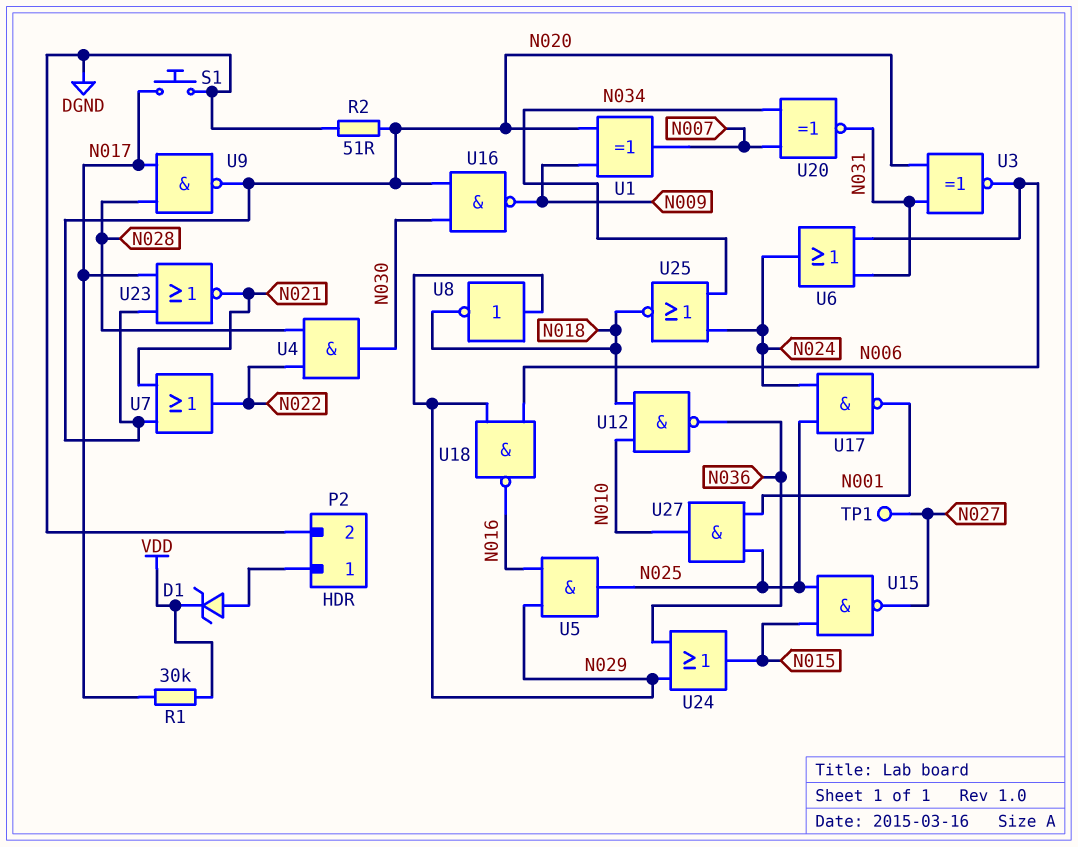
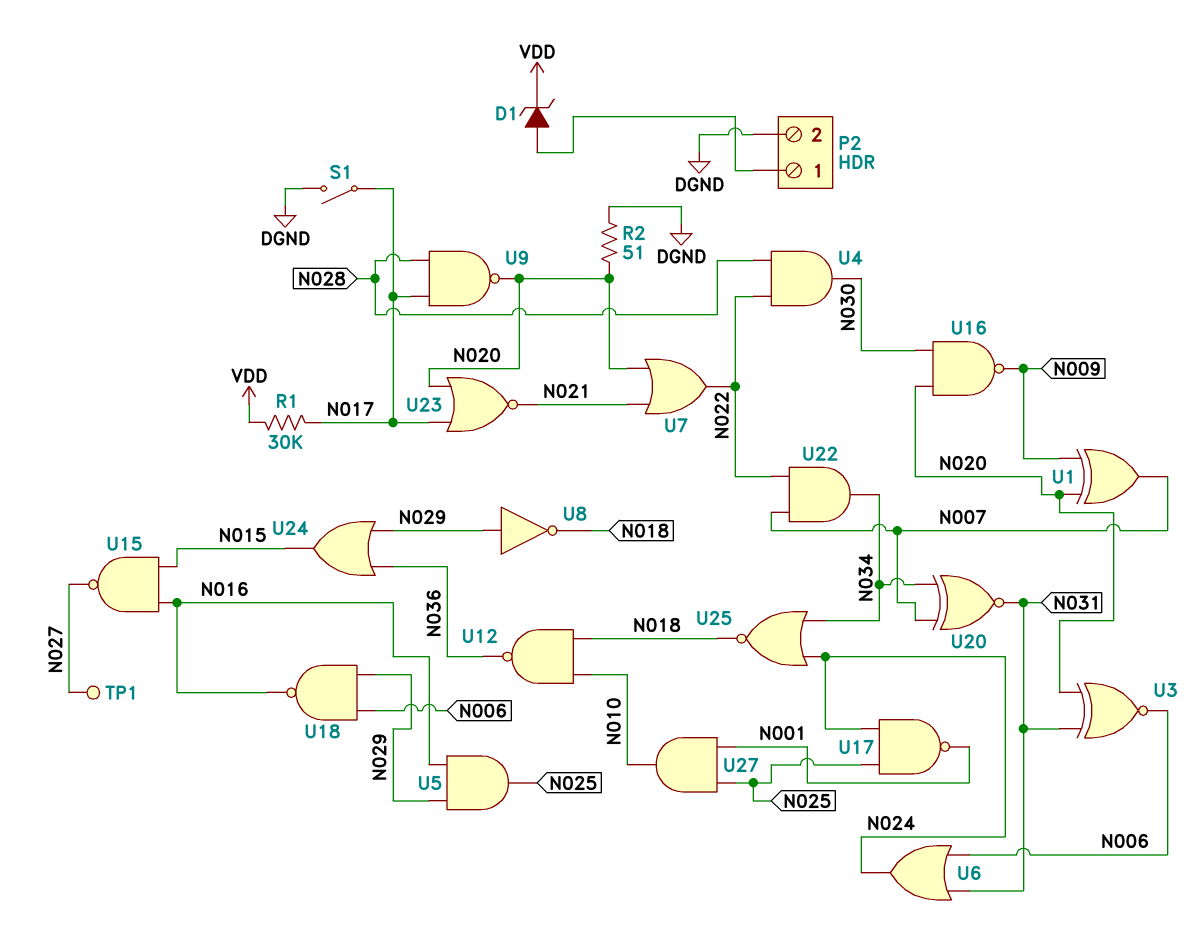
S1: button (DGND, N017) -> switch (DGND, N017)
U15: NAND (in N015, in N025, out N027) -> NAND (in N015, in N016, out N027)
U22: none -> AND (in N007, in N022, out N034)

